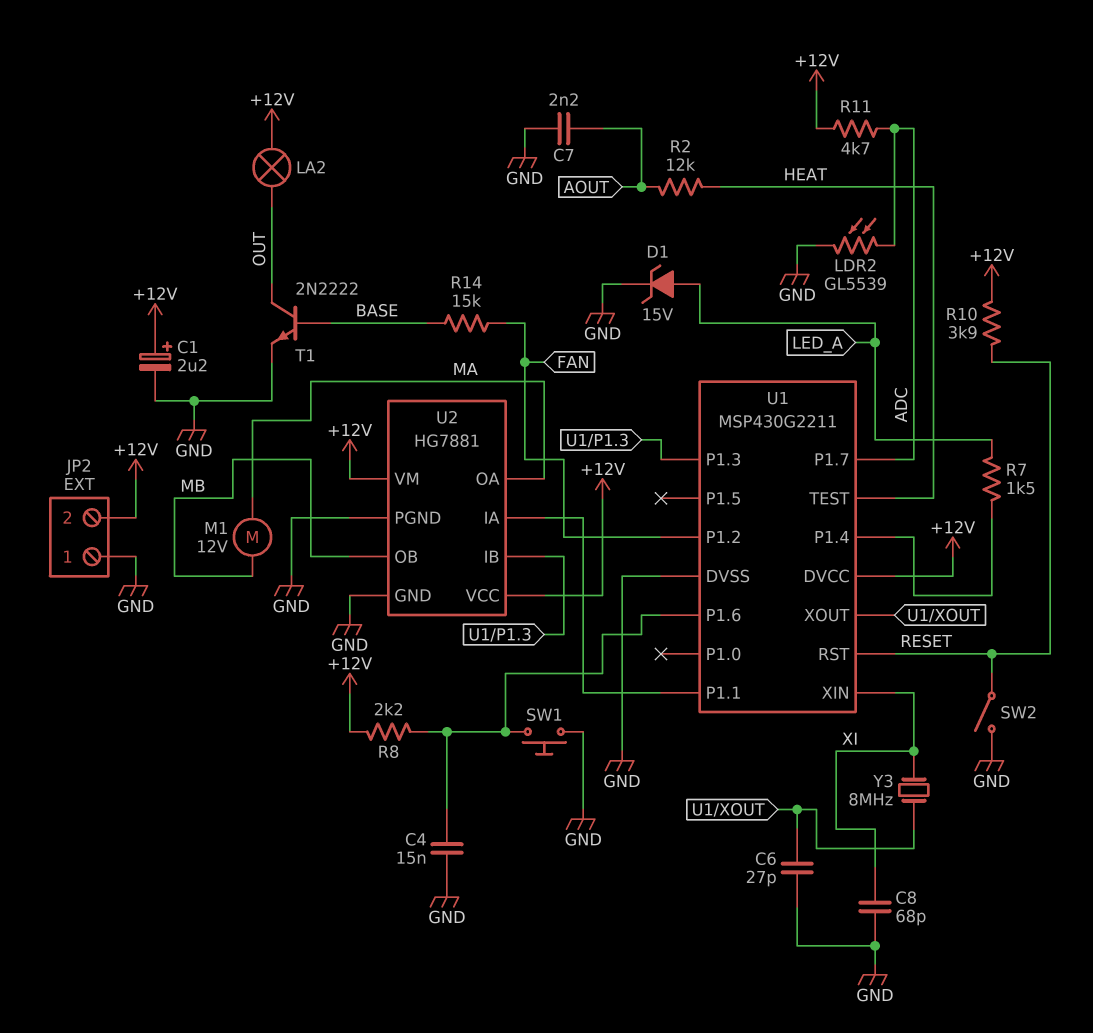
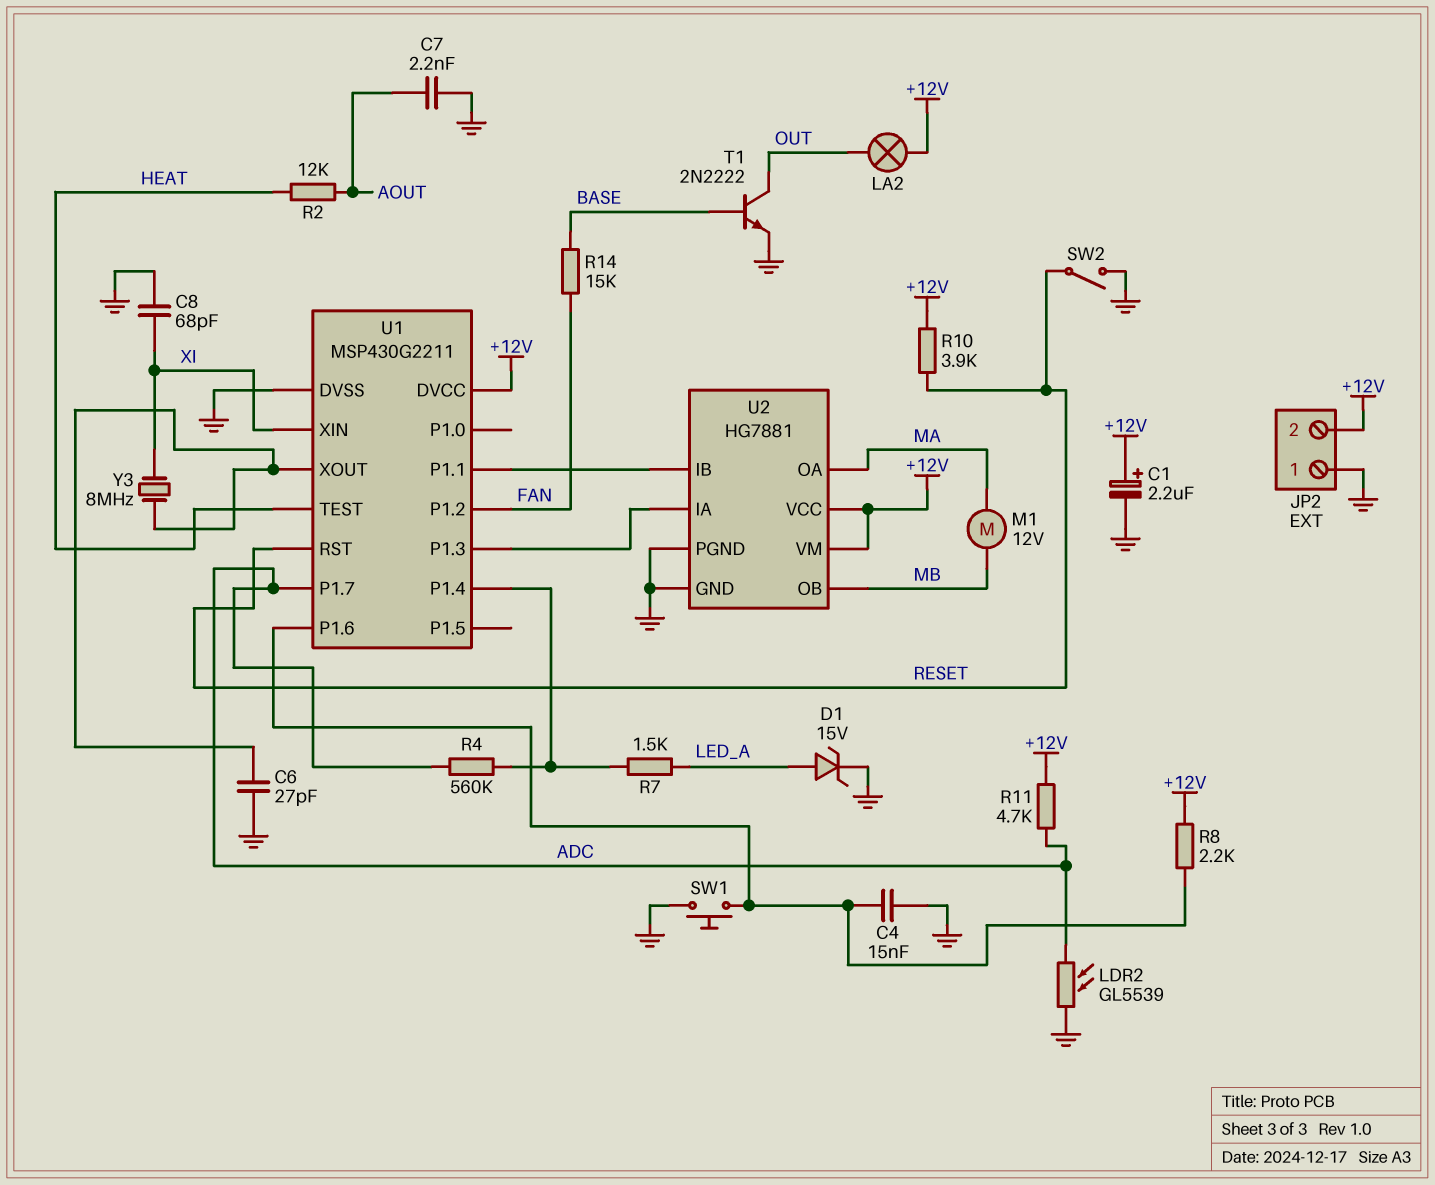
R4: none -> 560k (ADC, U1/P1.4)
U2 pin IA: U1/P1.1 -> U1/P1.3
U2 pin IB: U1/P1.3 -> U1/P1.1

